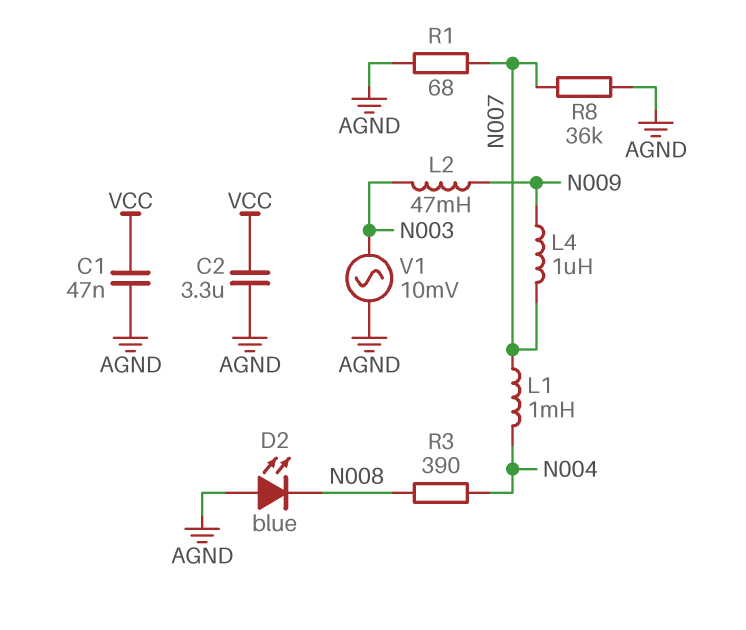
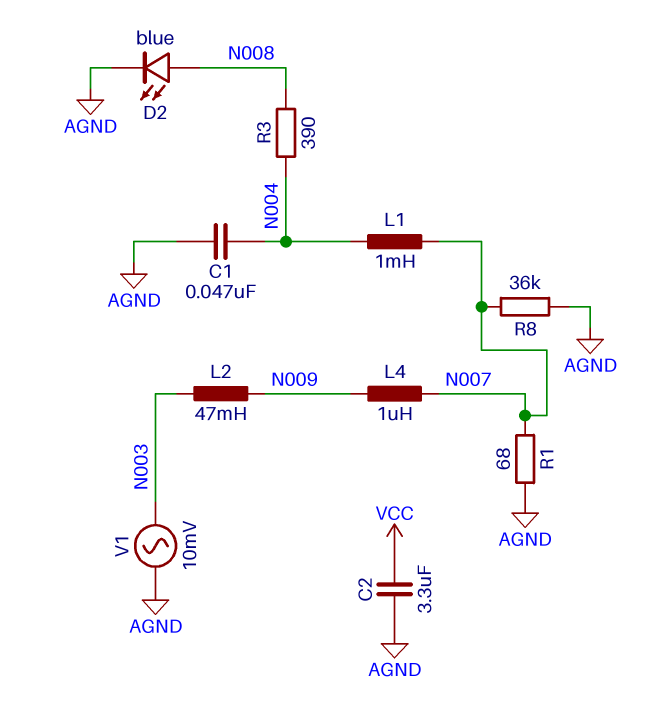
C1: 47nF (AGND, VCC) -> 47nF (AGND, N004)
D2: LED blue (A AGND, K N008) -> LED blue (A N008, K AGND)

